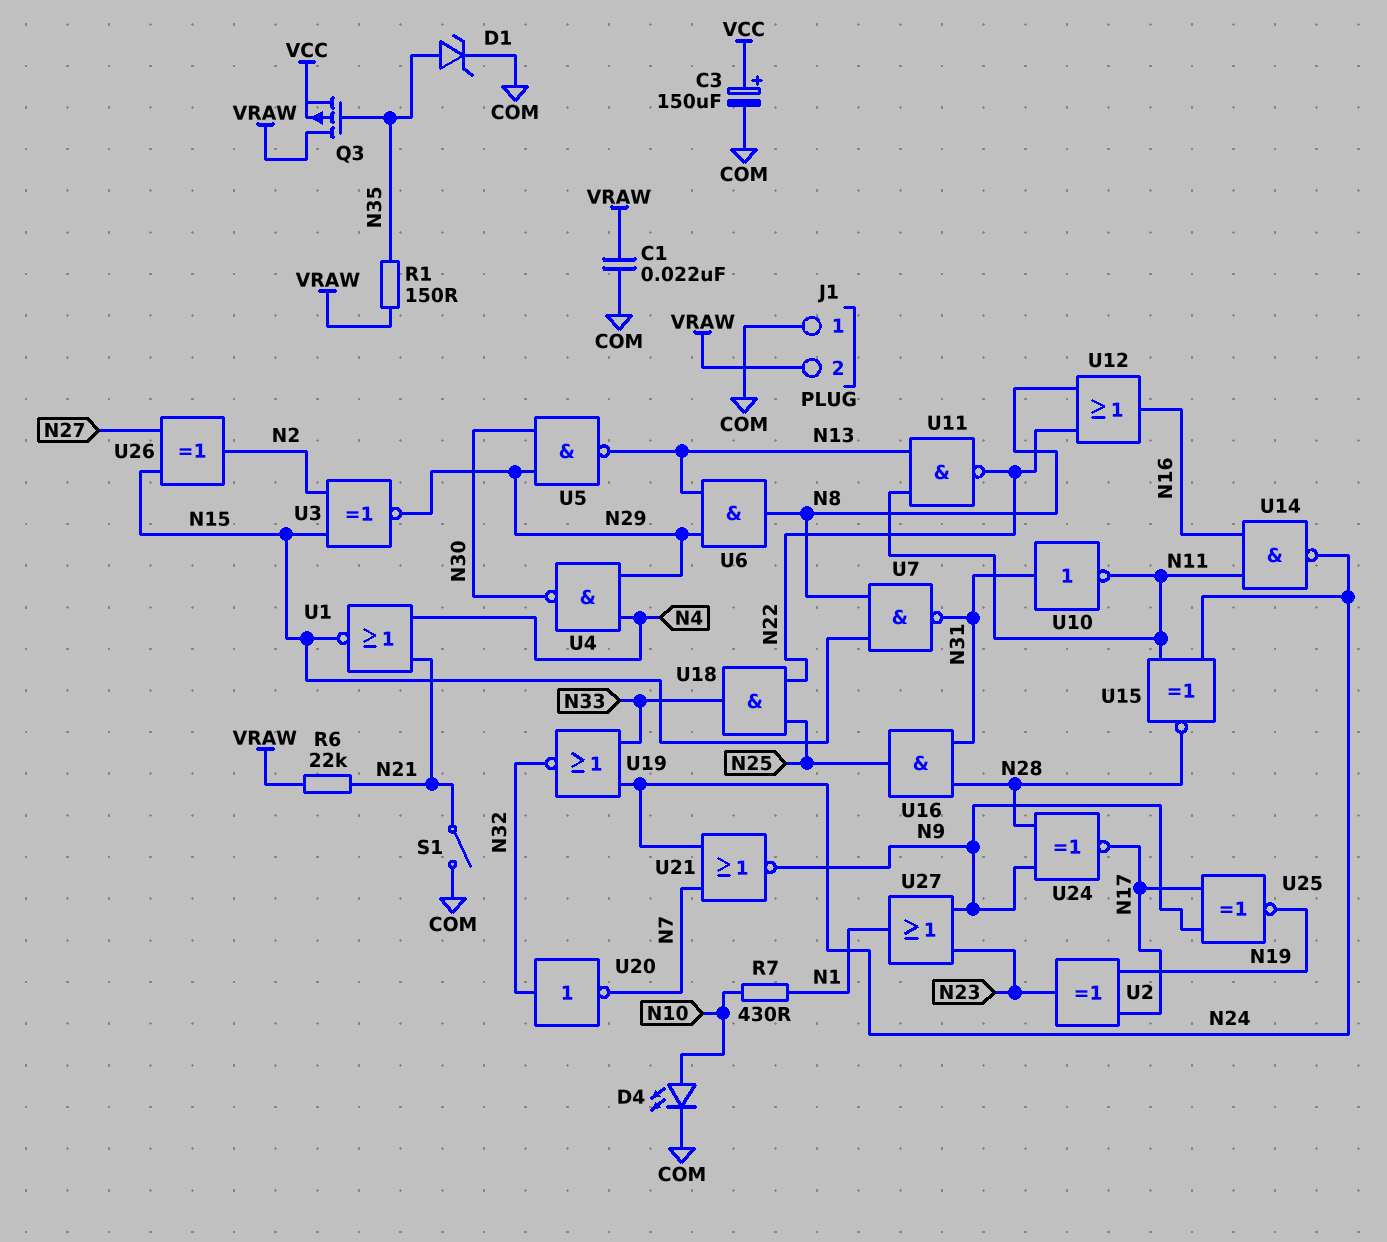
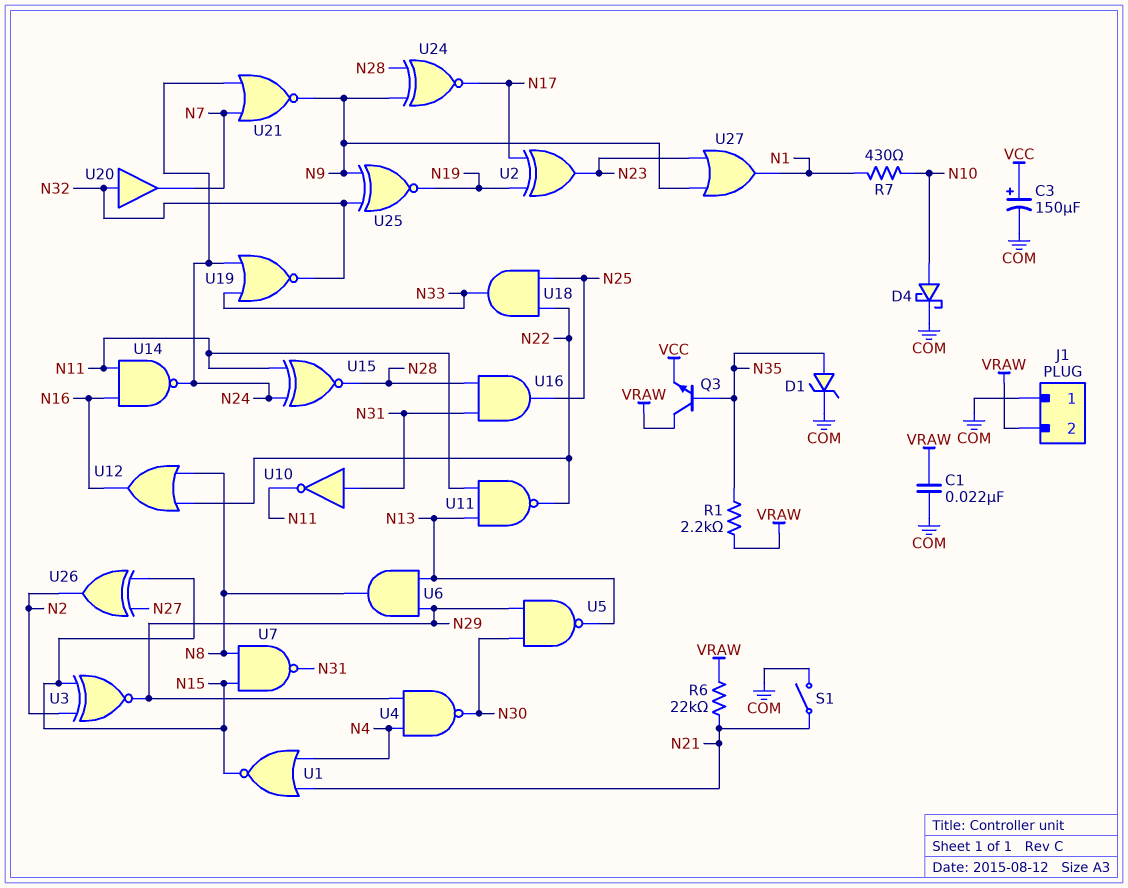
D4: LED (A N10, K COM) -> schottky (A N10, K COM)
Q3: PMOS (G N35, D VRAW, S VCC) -> NPN (B N35, C VRAW, E VCC)
R1: 150 (N35, VRAW) -> 2.2k (N35, VRAW)
U20: NOT (in N32, out N7) -> buffer (in N32, out N7)
U25: XNOR (in N9, in N17, out N19) -> XNOR (in N9, in N32, out N19)

